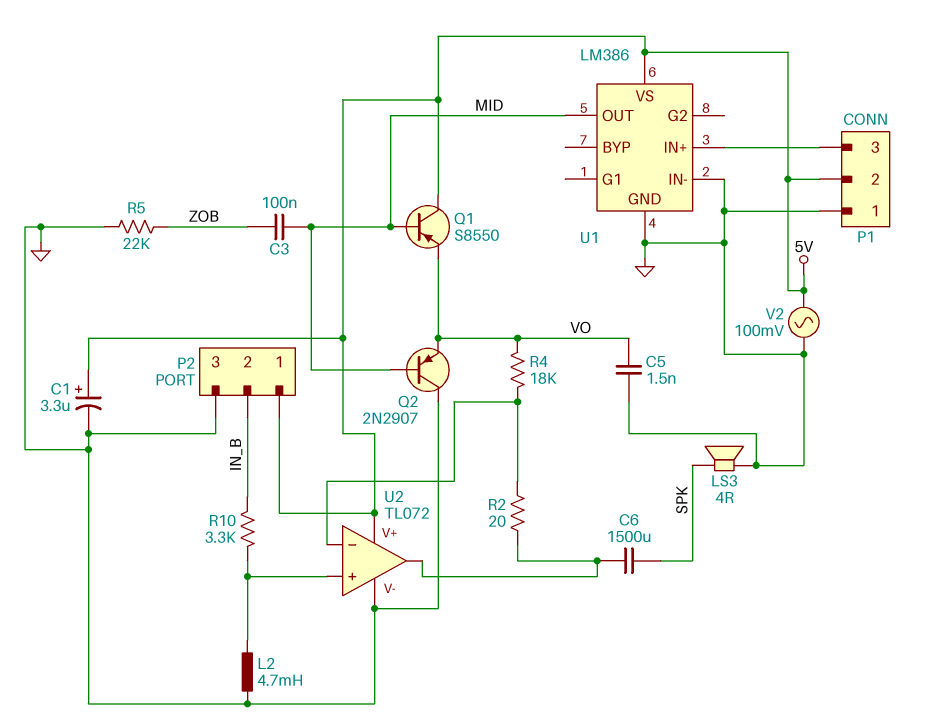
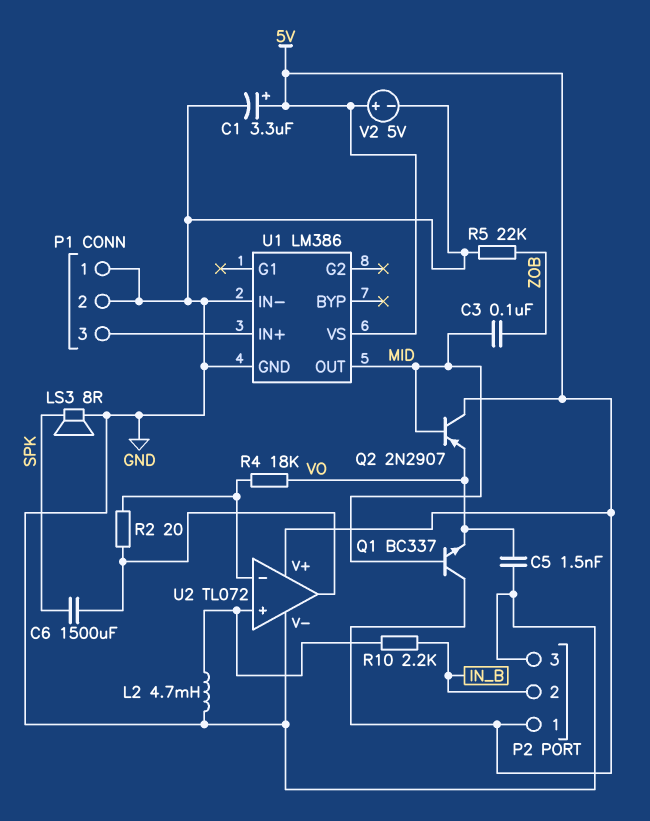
LS3: speaker 4R (GND, SPK) -> speaker 8R (GND, SPK)
P1 pin 2: 5V -> GND
Q1: PNP S8550 (B MID, C 5V, E VO) -> NPN BC337 (B MID, C 5V, E VO)
Q2: PNP 2N2907 (B MID, C GND, E VO) -> PNP 2N2907 (B MID, C 5V, E VO)
R10: 3.3k (IN_B, U2/in+) -> 2.2k (IN_B, U2/in+)
V2: AC 100mV (5V, GND) -> 5V (plus 5V, minus GND)

